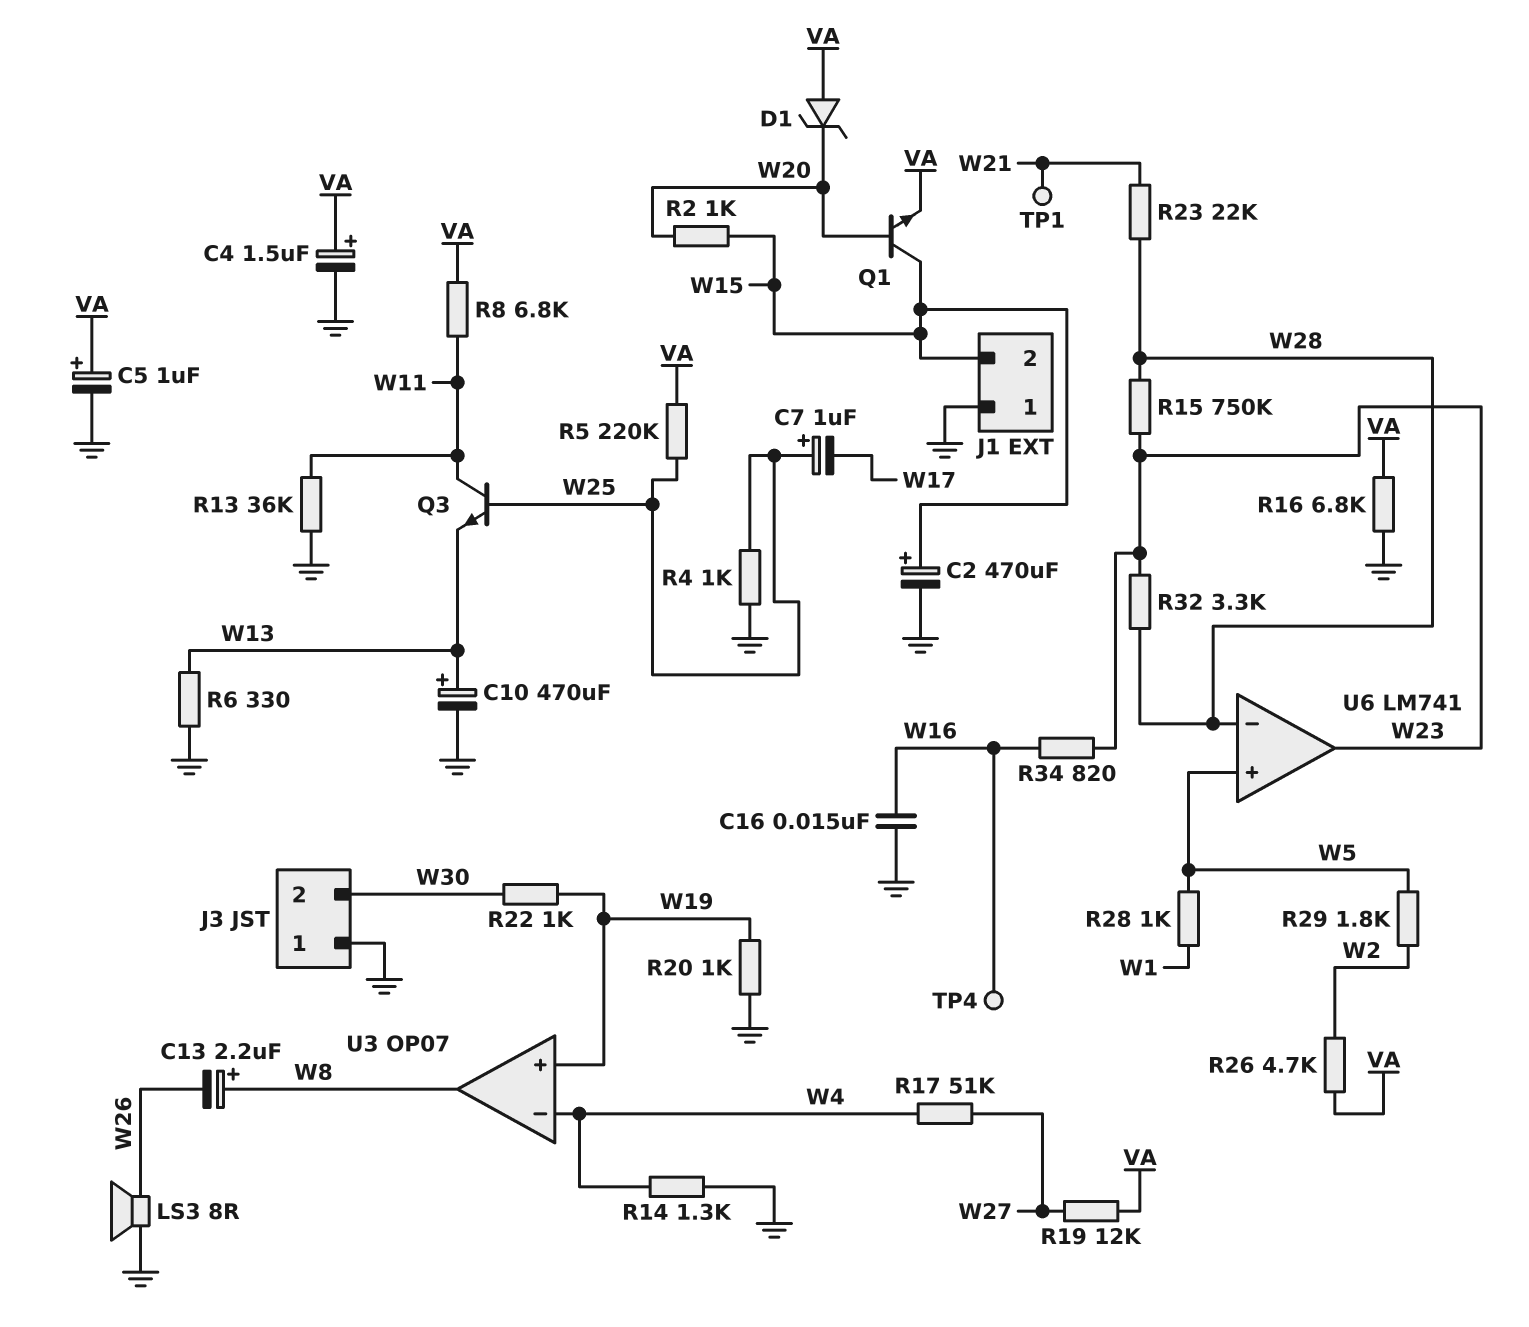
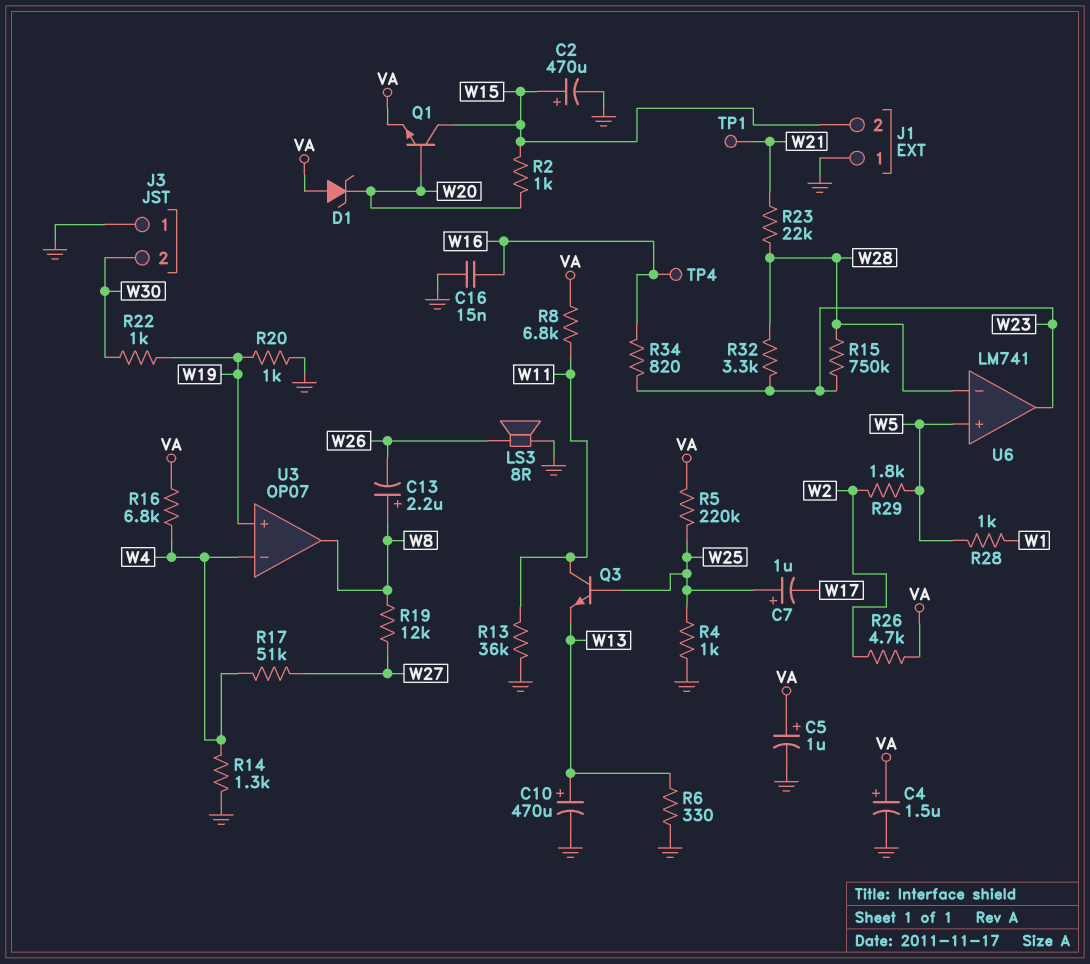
R16: 6.8k (GND, VA) -> 6.8k (VA, W4)
R19: 12k (VA, W27) -> 12k (W8, W27)

